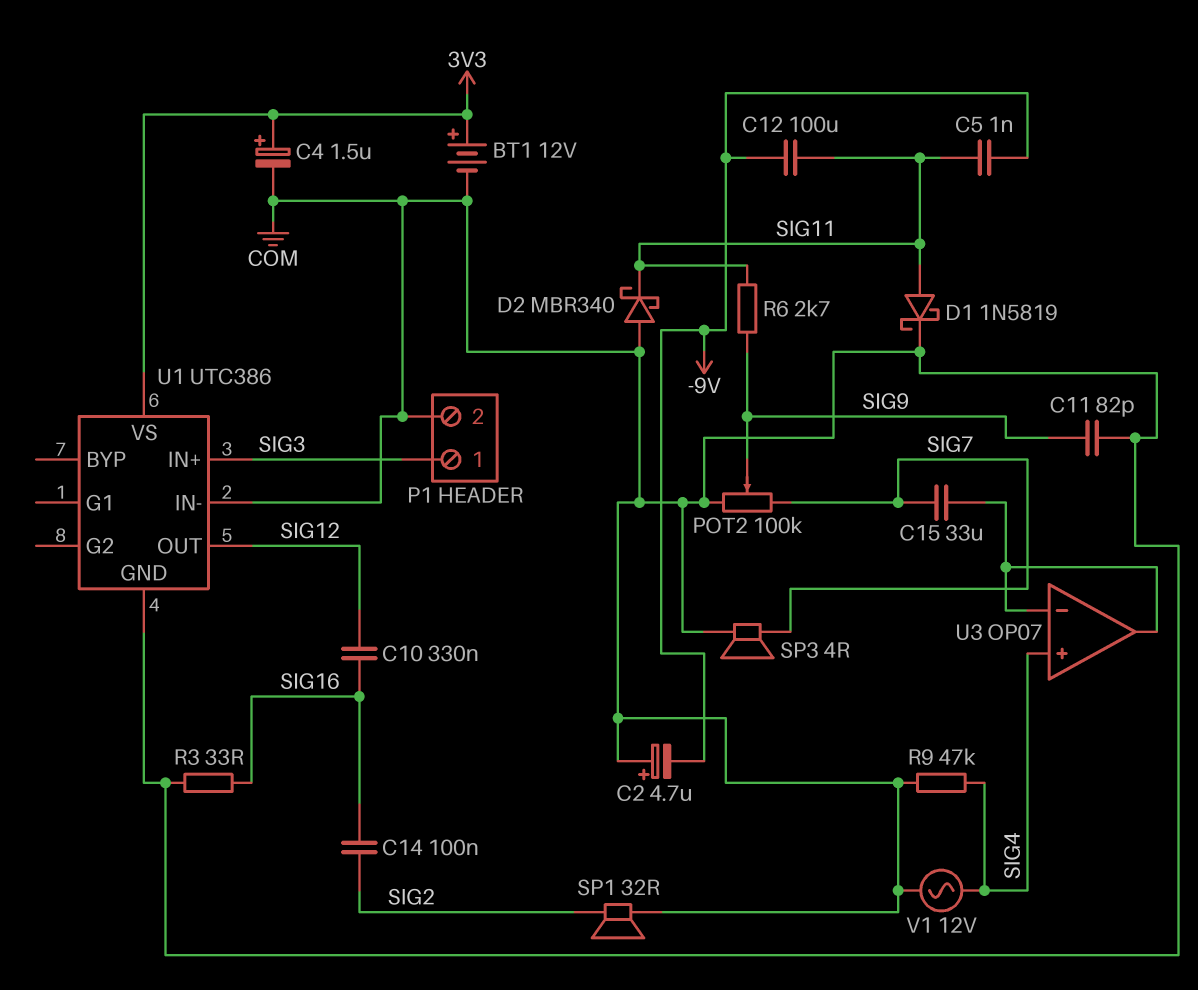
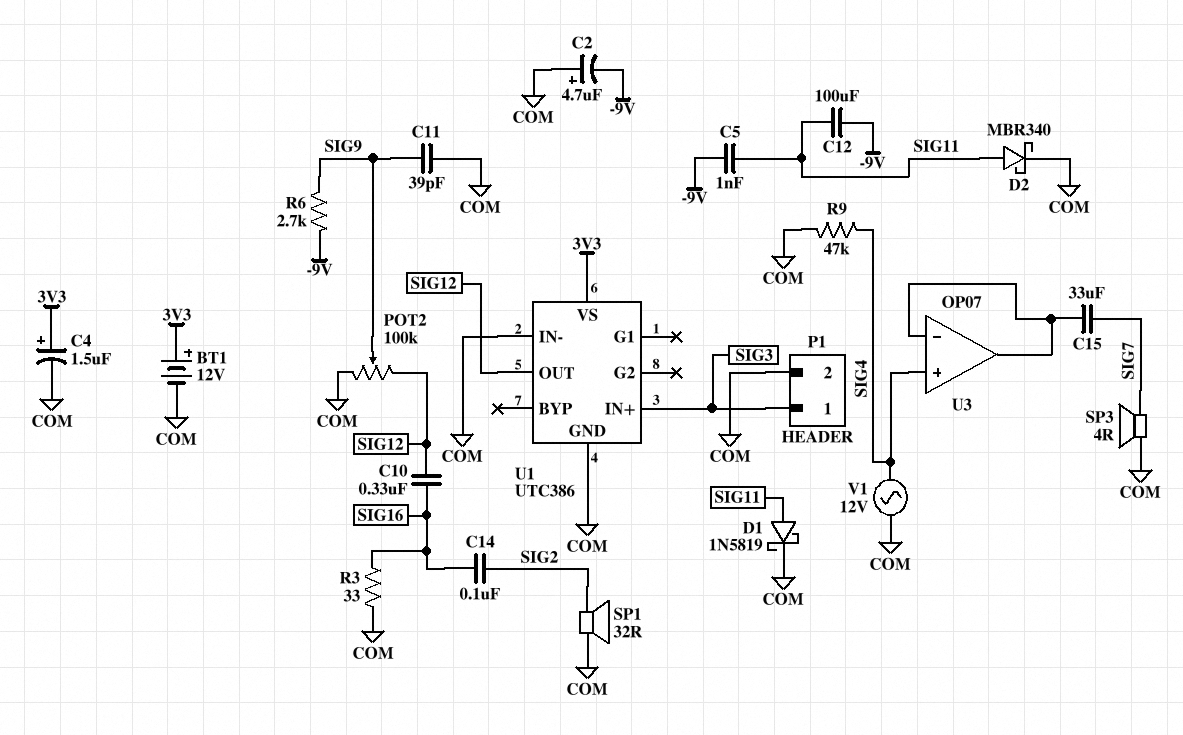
C11: 82pF (COM, SIG9) -> 39pF (COM, SIG9)
D2: schottky MBR340 (A COM, K SIG11) -> schottky MBR340 (A SIG11, K COM)
POT2: 100k (COM, SIG7, wiper SIG9) -> 100k (COM, SIG12, wiper SIG9)
R6: 2.7k (SIG9, SIG11) -> 2.7k (-9V, SIG9)

